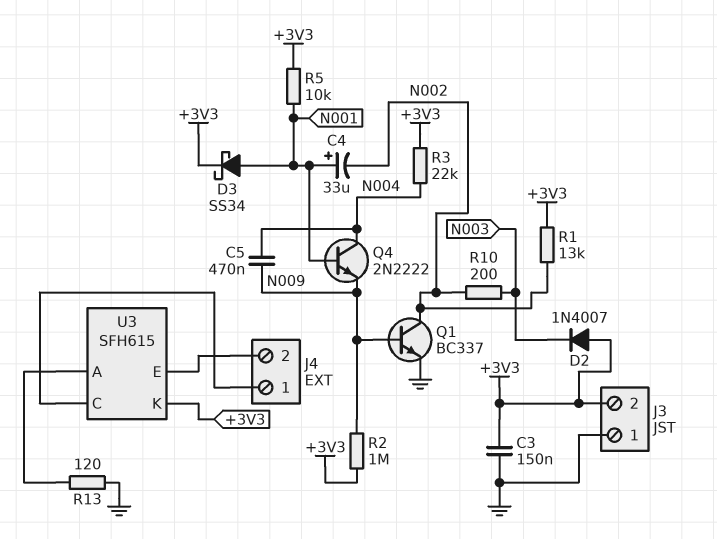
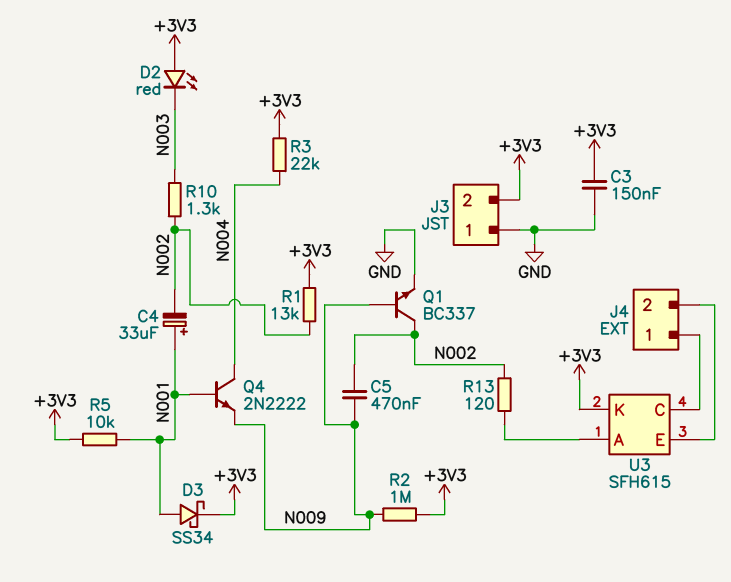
C5: 470nF (N004, N009) -> 470nF (N002, N009)
D2: diode 1N4007 (A +3V3, K N003) -> LED red (A +3V3, K N003)
R10: 200 (N002, N003) -> 1.3k (N002, N003)
R13: 120 (GND, U3/A) -> 120 (N002, U3/A)

